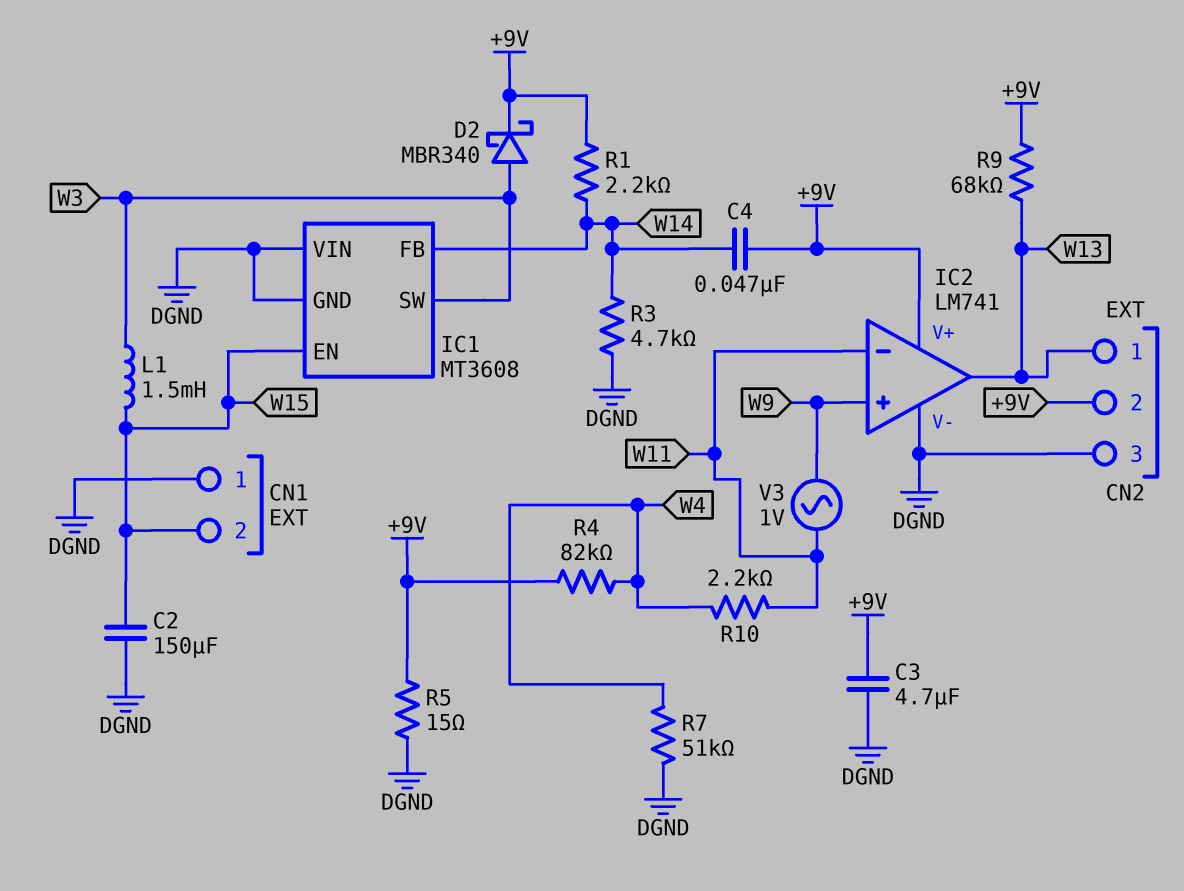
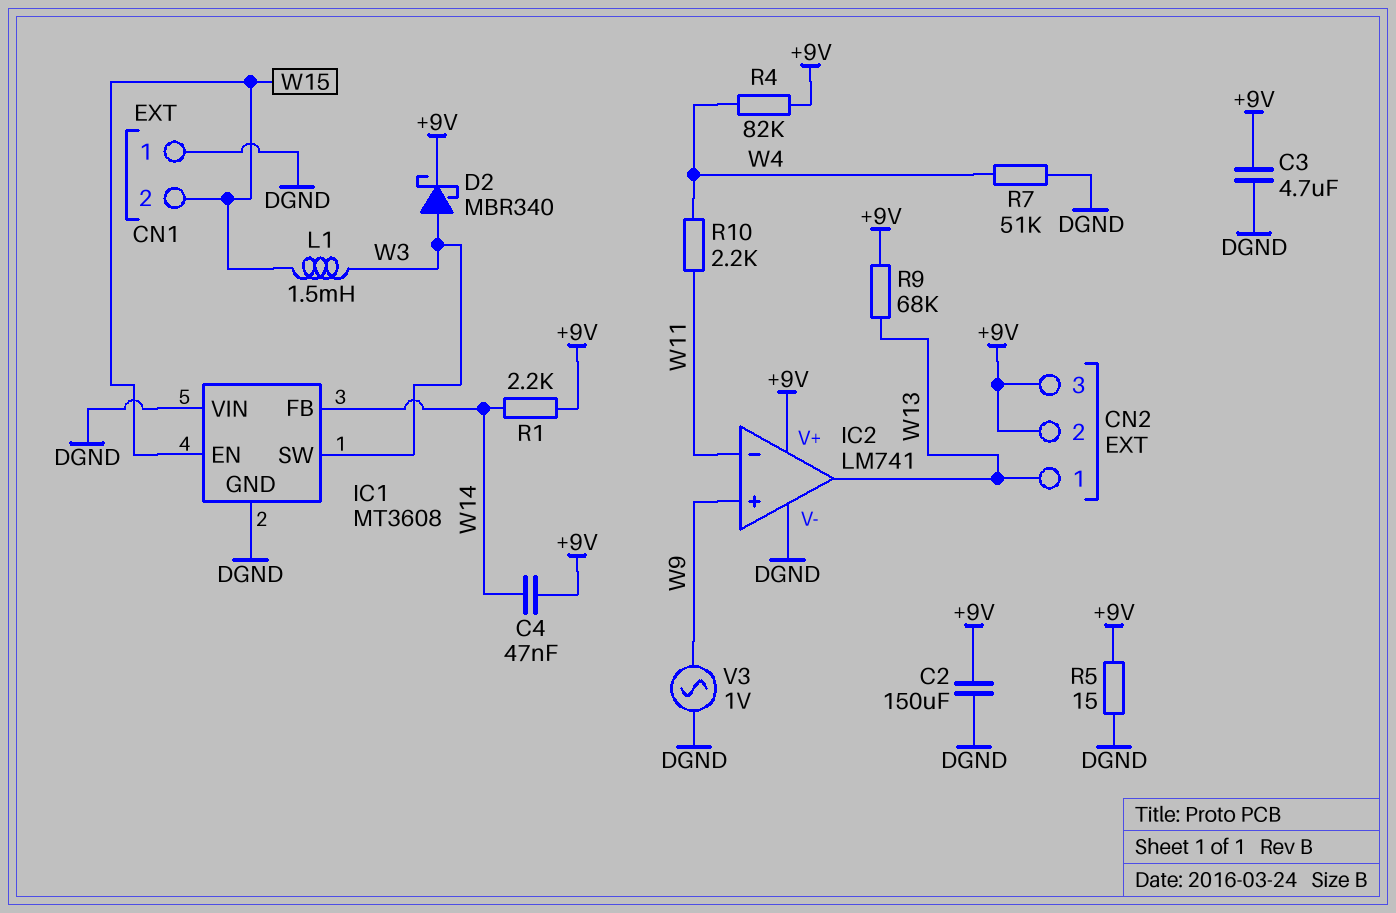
C2: 150uF (DGND, W15) -> 150uF (+9V, DGND)
CN2 pin 3: DGND -> +9V
R3: 4.7k (DGND, W14) -> none
V3: AC 1V (W9, W11) -> AC 1V (DGND, W9)

